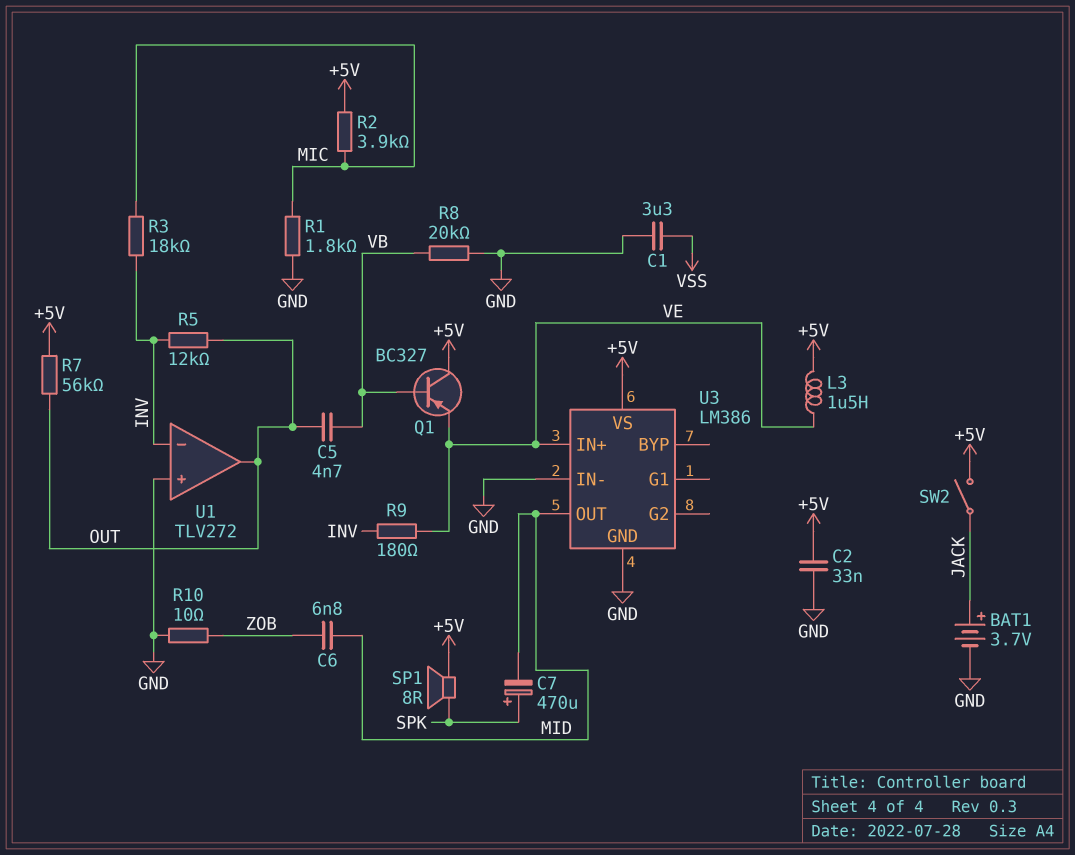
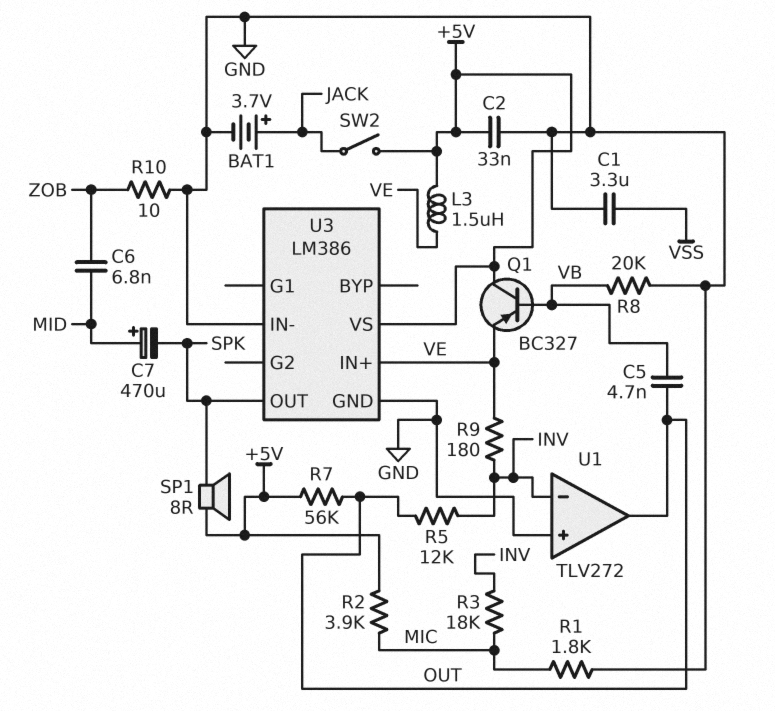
C7: 470uF (plus SPK, minus MID) -> 470uF (plus MID, minus SPK)
U3 pin OUT: MID -> SPK

